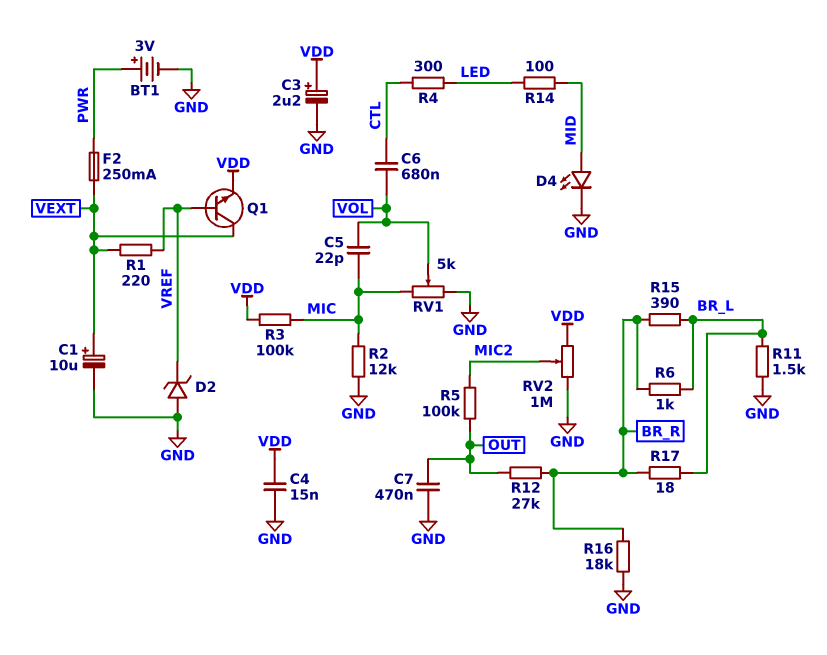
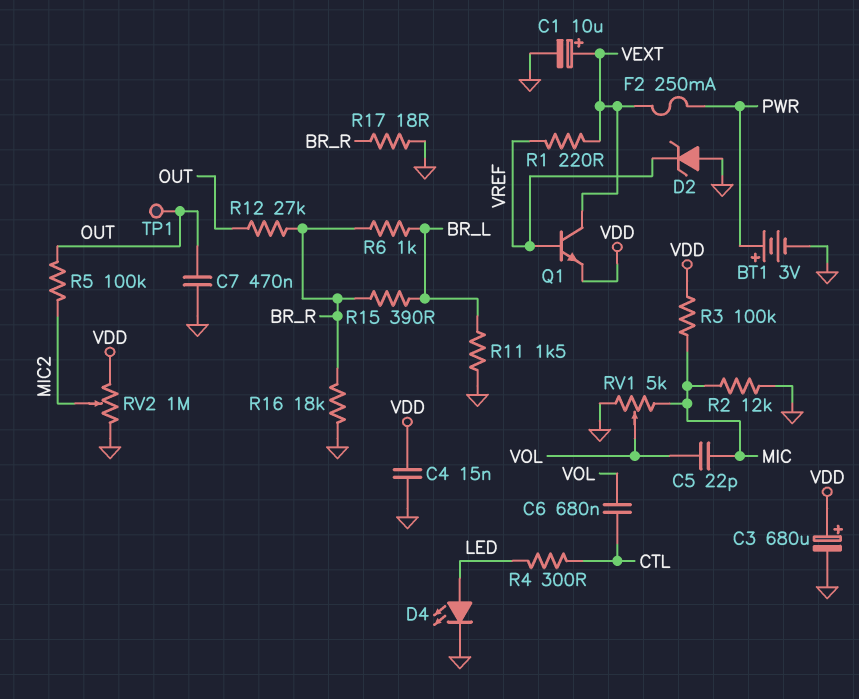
C3: 2.2uF (plus VDD, minus GND) -> 680uF (plus VDD, minus GND)
D4: LED (A MID, K GND) -> LED (A LED, K GND)
R14: 100 (LED, MID) -> none
R17: 18 (BR_L, BR_R) -> 18 (BR_R, GND)
TP1: none -> test point (OUT)

